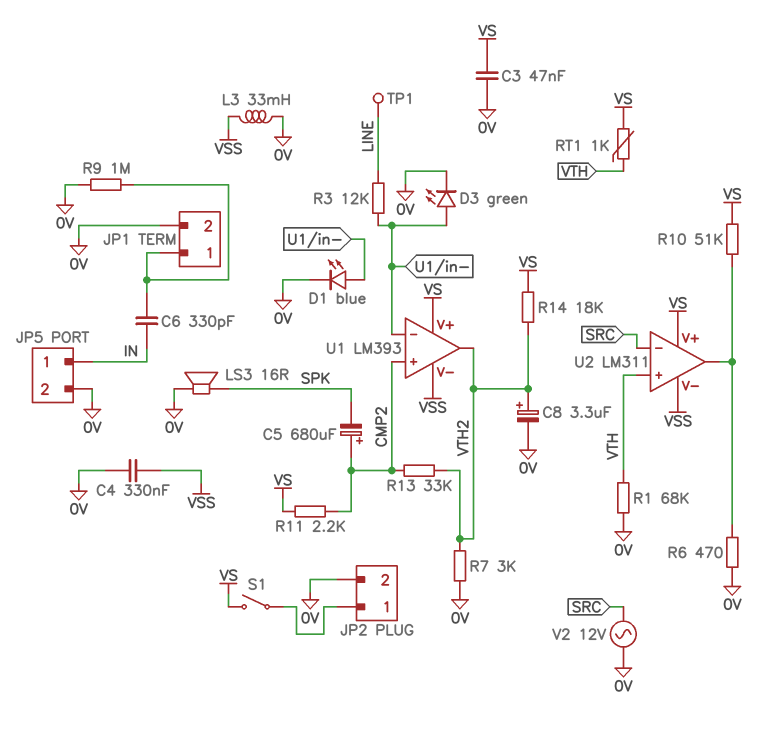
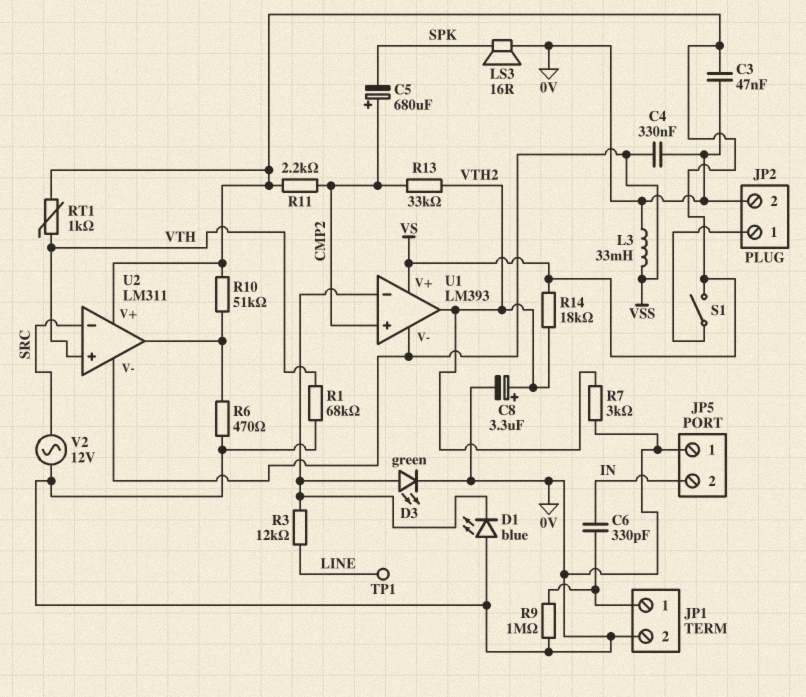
D1: LED blue (A U1/in-, K 0V) -> LED blue (A 0V, K U1/in-)
JP5 pin 1: IN -> 0V
JP5 pin 2: 0V -> IN

